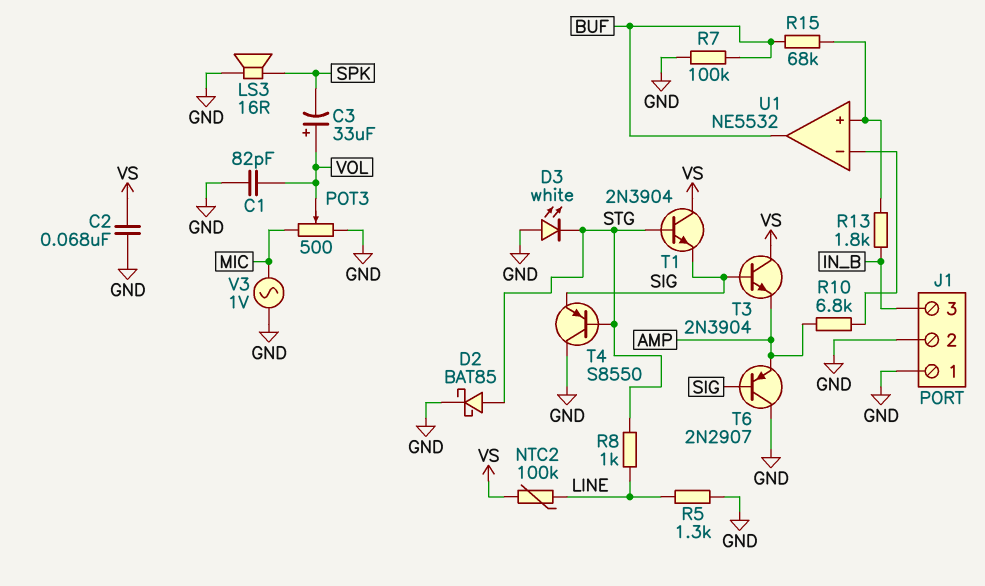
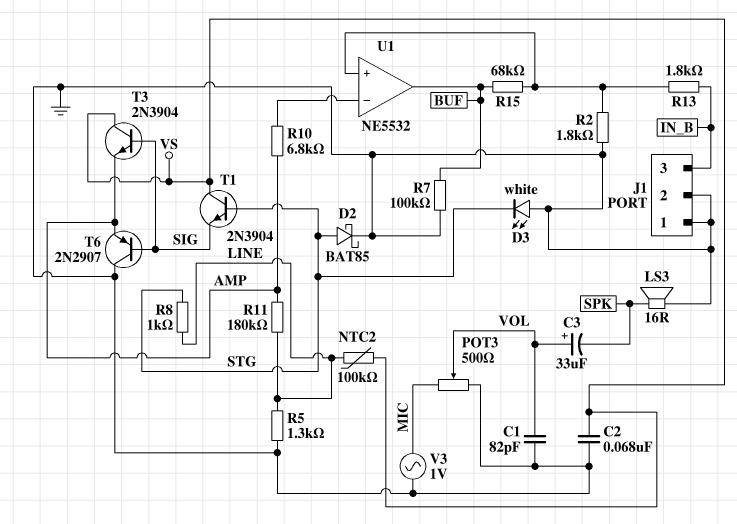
R2: none -> 1.8k (GND, U1/in+)
R11: none -> 180k (AMP, LINE)
T4: PNP S8550 (B STG, C GND, E SIG) -> none

